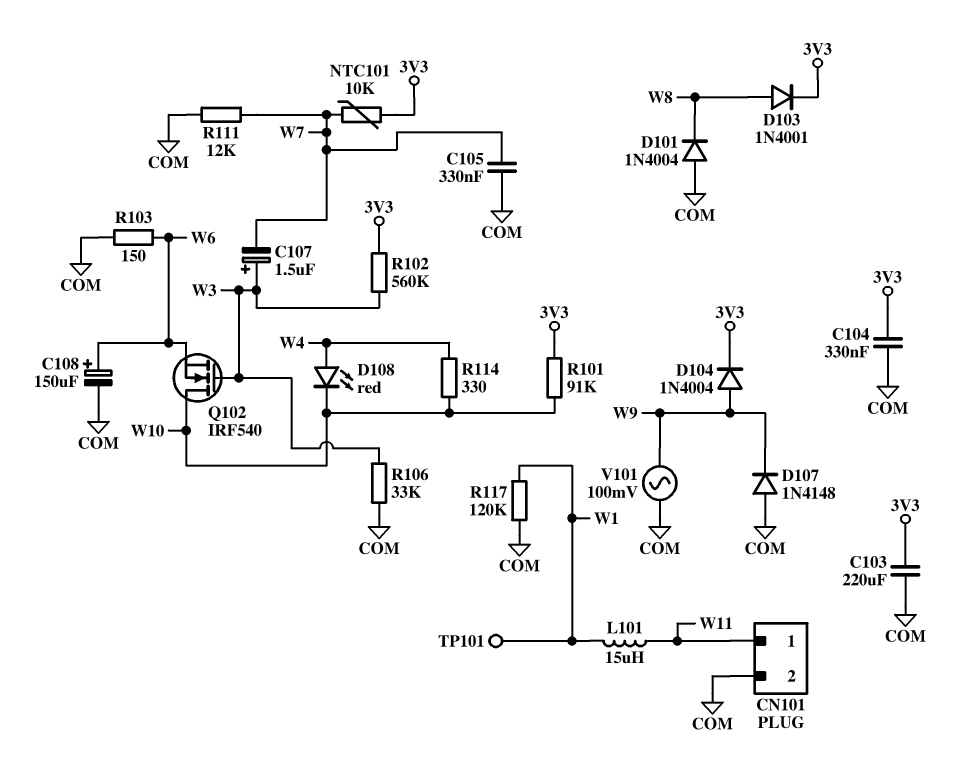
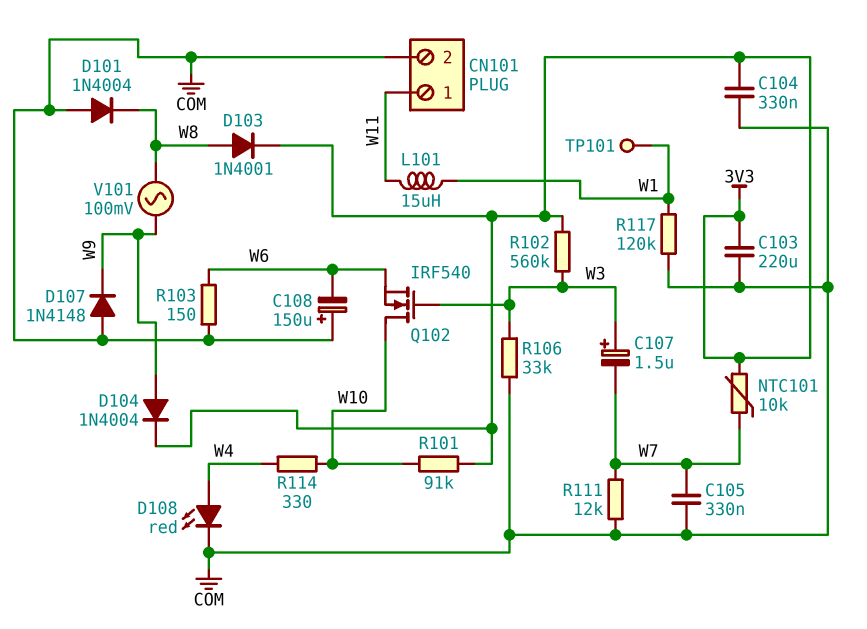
C108: 150uF (plus W6, minus COM) -> 150uF (plus COM, minus W6)
D108: LED red (A W4, K W10) -> LED red (A W4, K COM)
V101: AC 100mV (COM, W9) -> AC 100mV (W8, W9)

